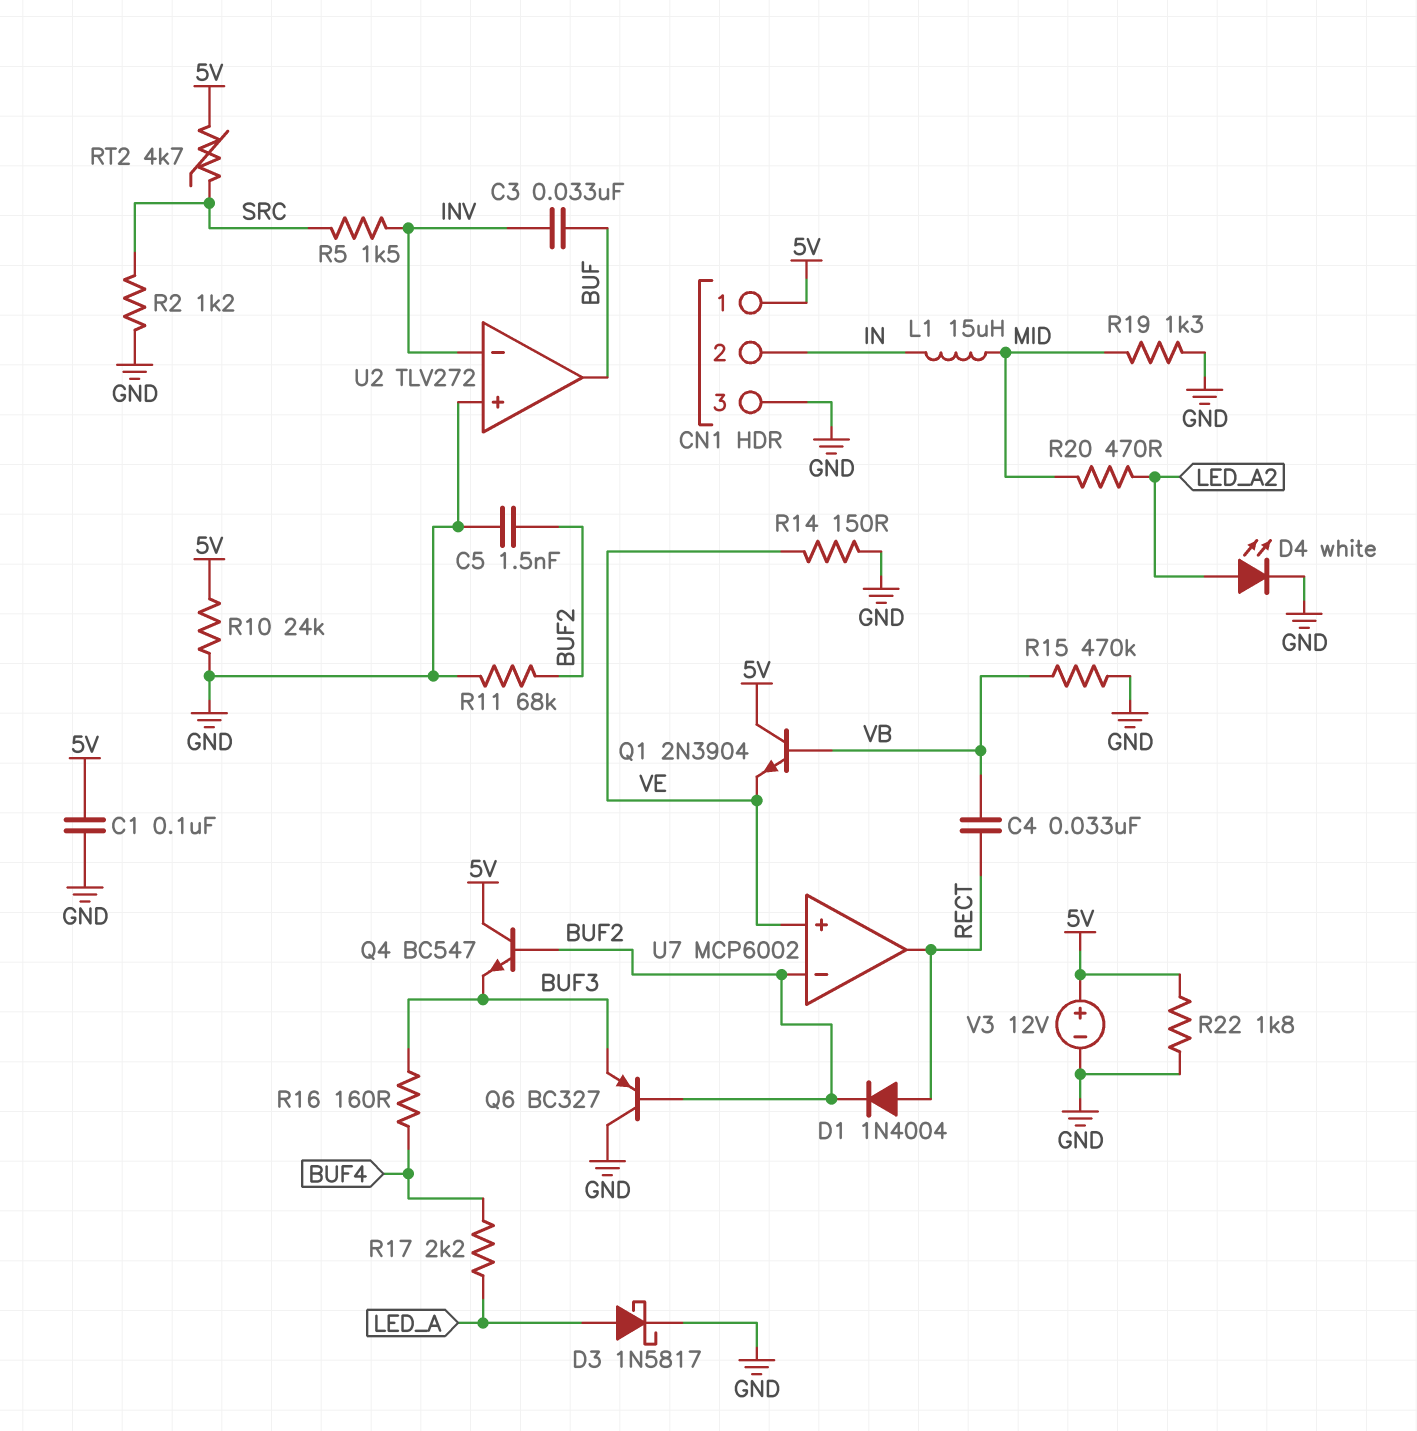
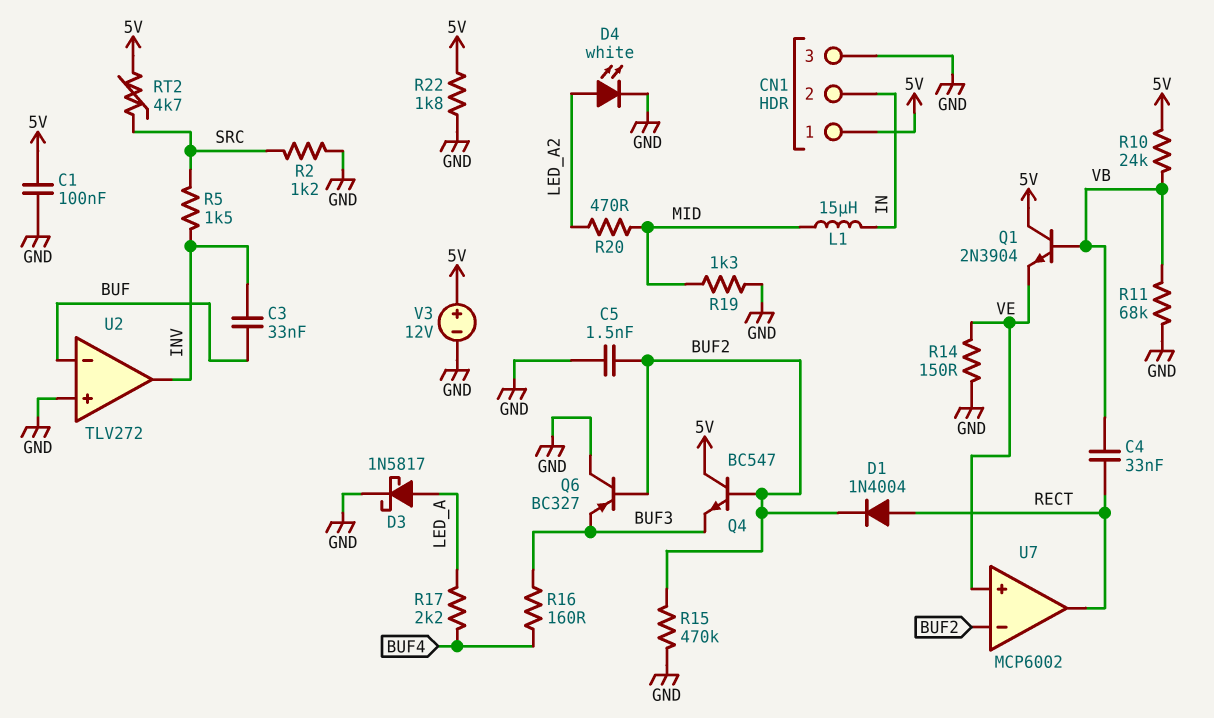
R10: 24k (5V, GND) -> 24k (5V, VB)
R11: 68k (BUF2, GND) -> 68k (GND, VB)
R15: 470k (GND, VB) -> 470k (BUF2, GND)
U2 pin in-: INV -> BUF
U2 pin out: BUF -> INV

